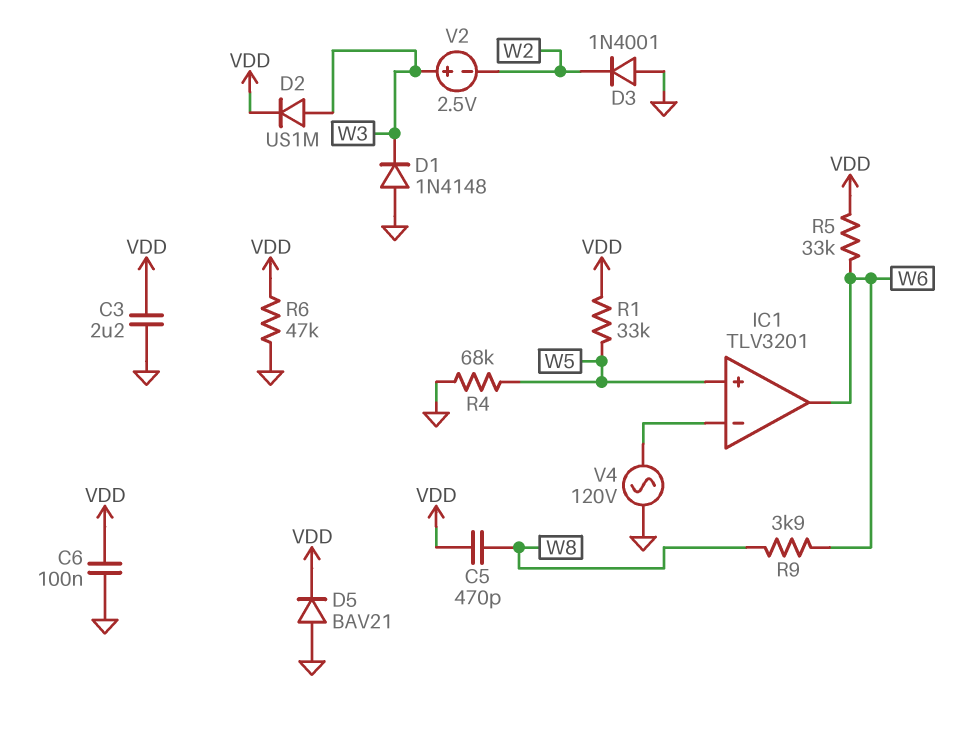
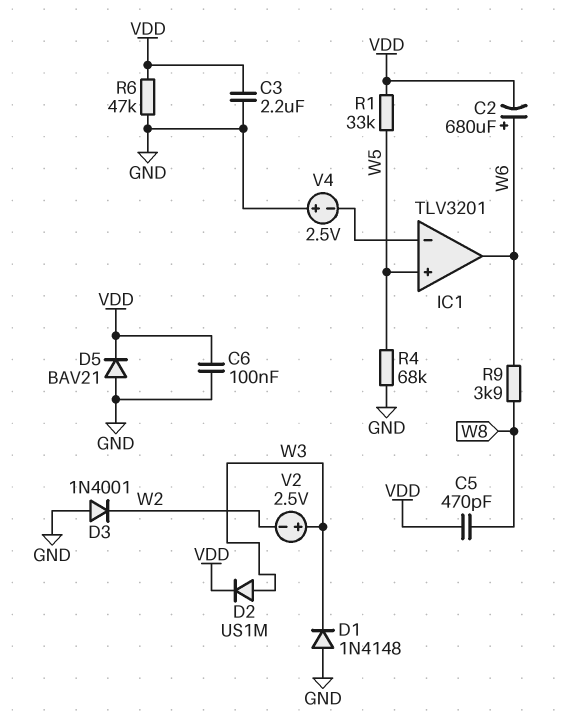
C2: none -> 680uF (plus W6, minus VDD)
R5: 33k (VDD, W6) -> none
V4: AC 120V (GND, IC1/in-) -> 2.5V (plus GND, minus IC1/in-)

